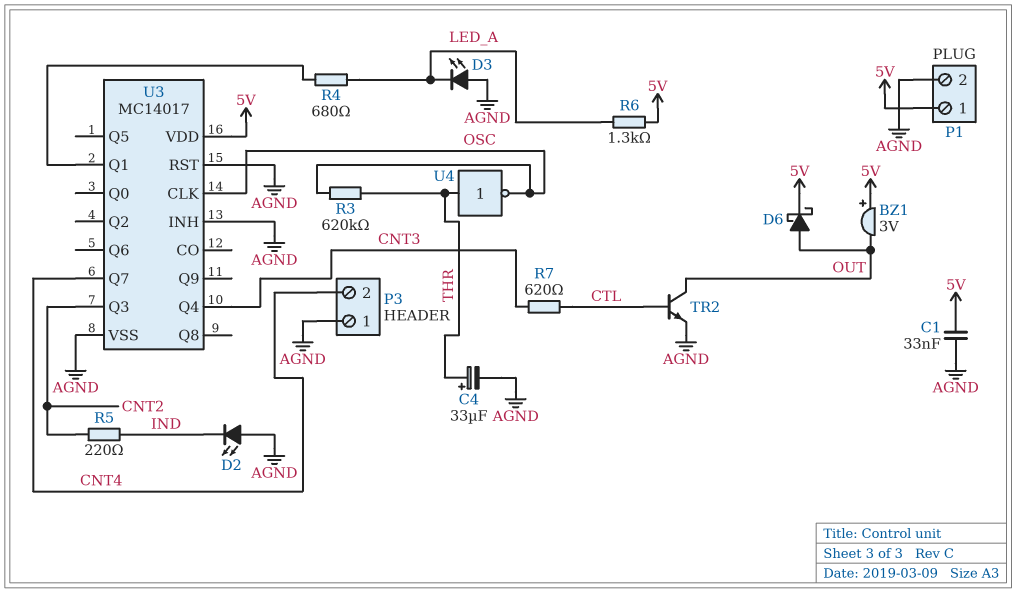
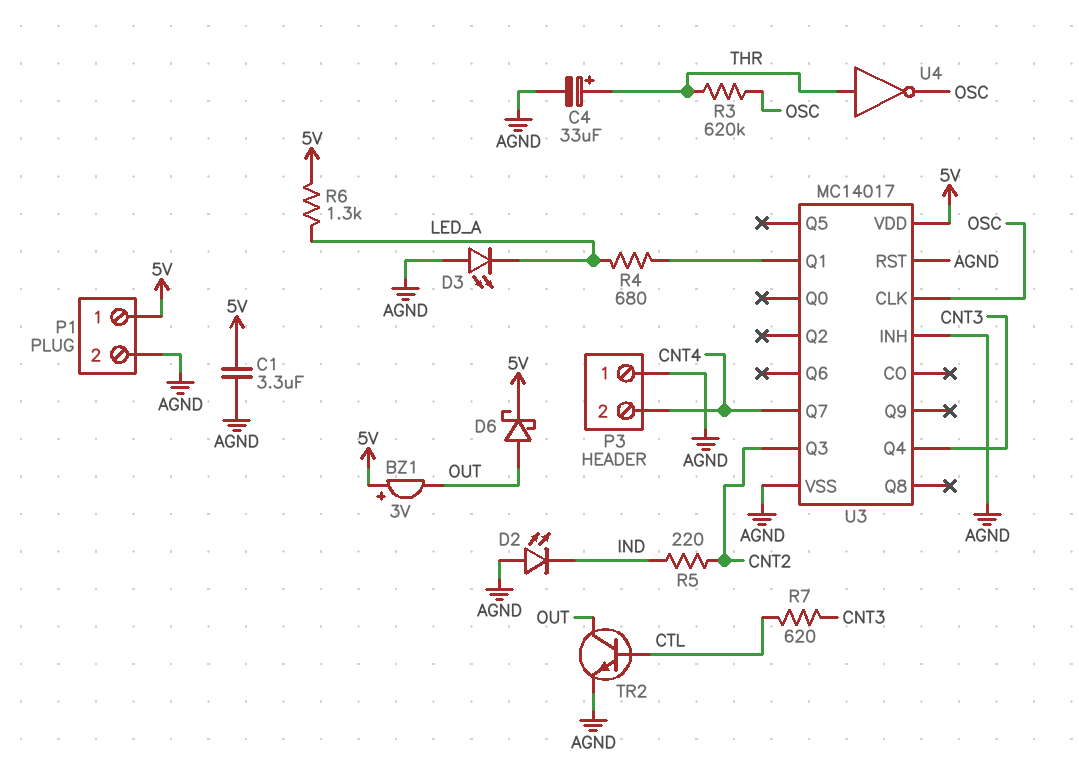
C1: 33nF (5V, AGND) -> 3.3uF (5V, AGND)

